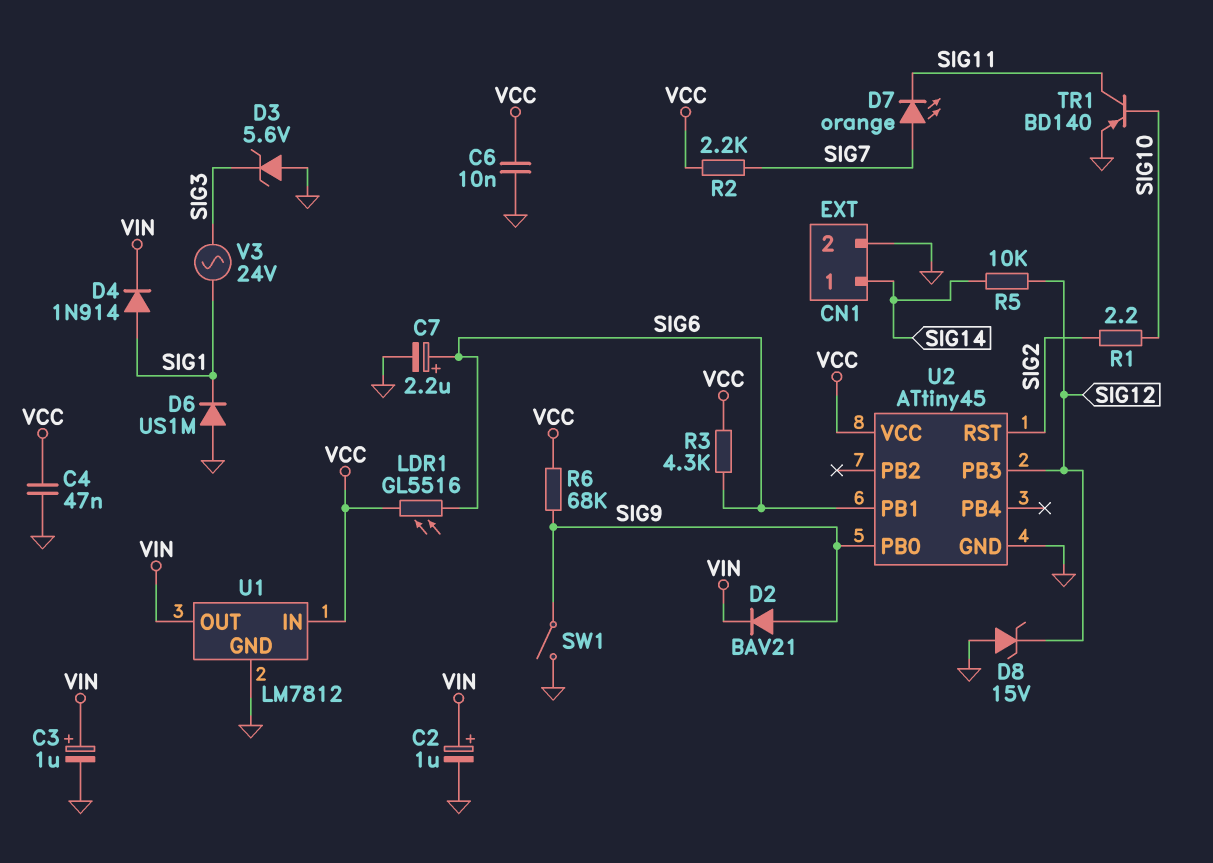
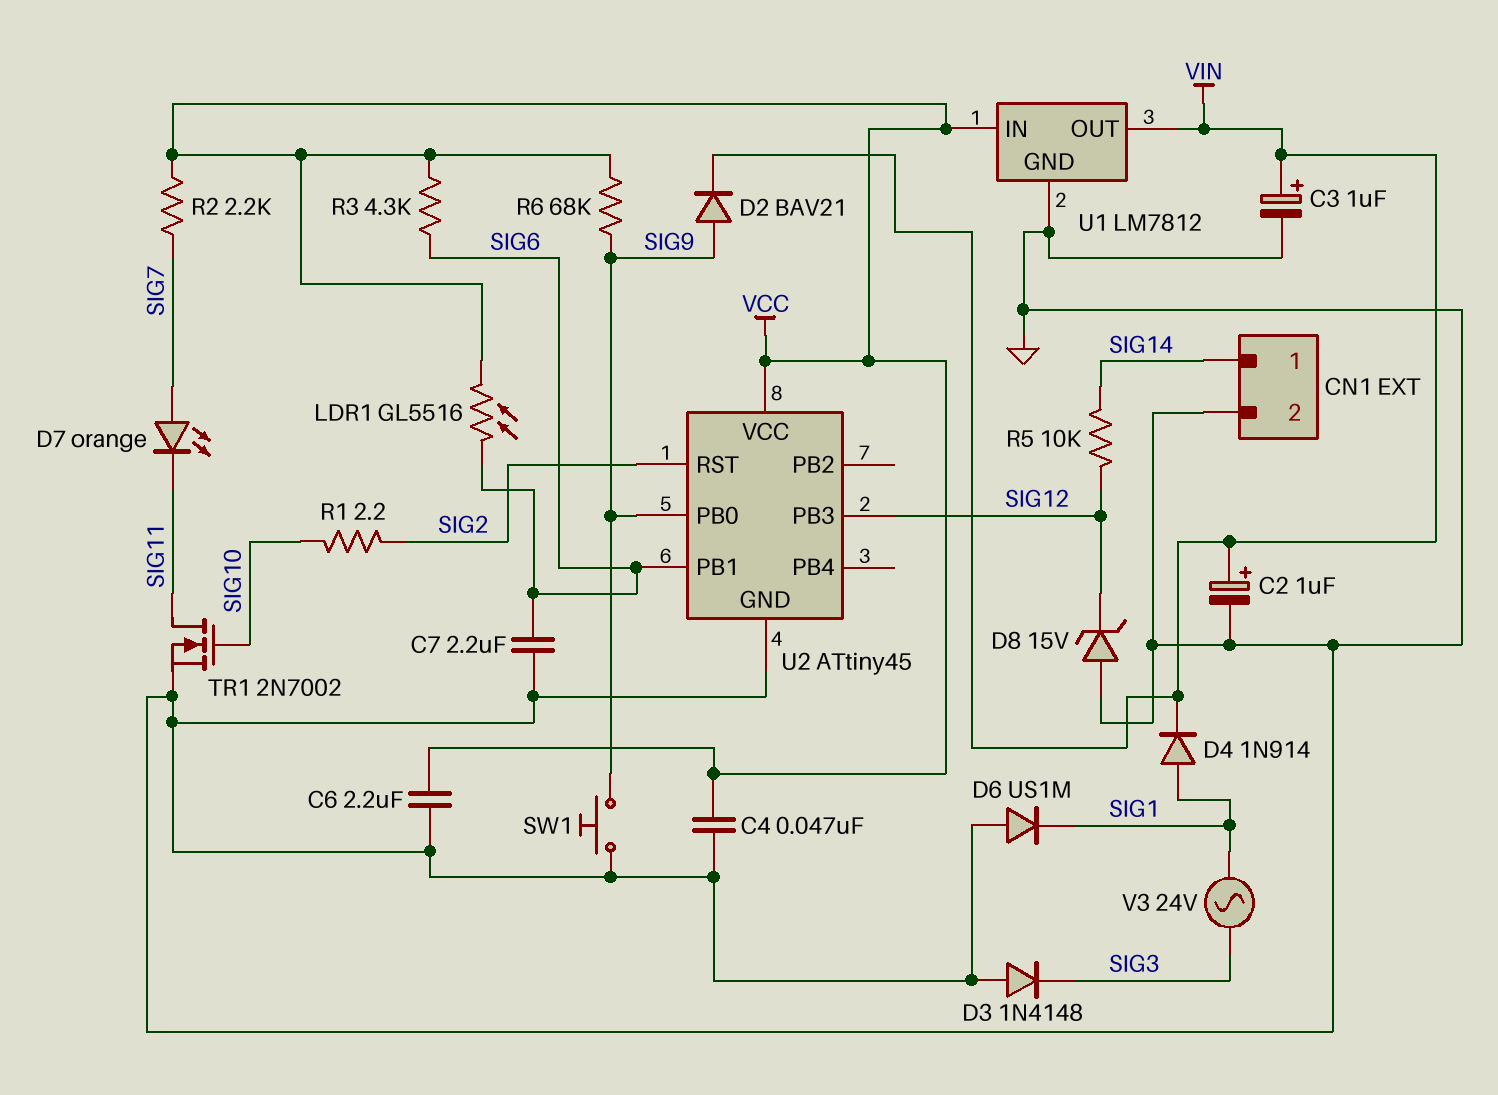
C6: 10nF (GND, VCC) -> 2.2uF (GND, VCC)
C7: 2.2uF (plus SIG6, minus GND) -> 2.2uF (GND, SIG6)
D3: zener 5.6V (A GND, K SIG3) -> diode 1N4148 (A GND, K SIG3)
SW1: switch (GND, SIG9) -> button (GND, SIG9)
TR1: PNP BD140 (B SIG10, C SIG11, E GND) -> NMOS 2N7002 (G SIG10, D SIG11, S GND)

